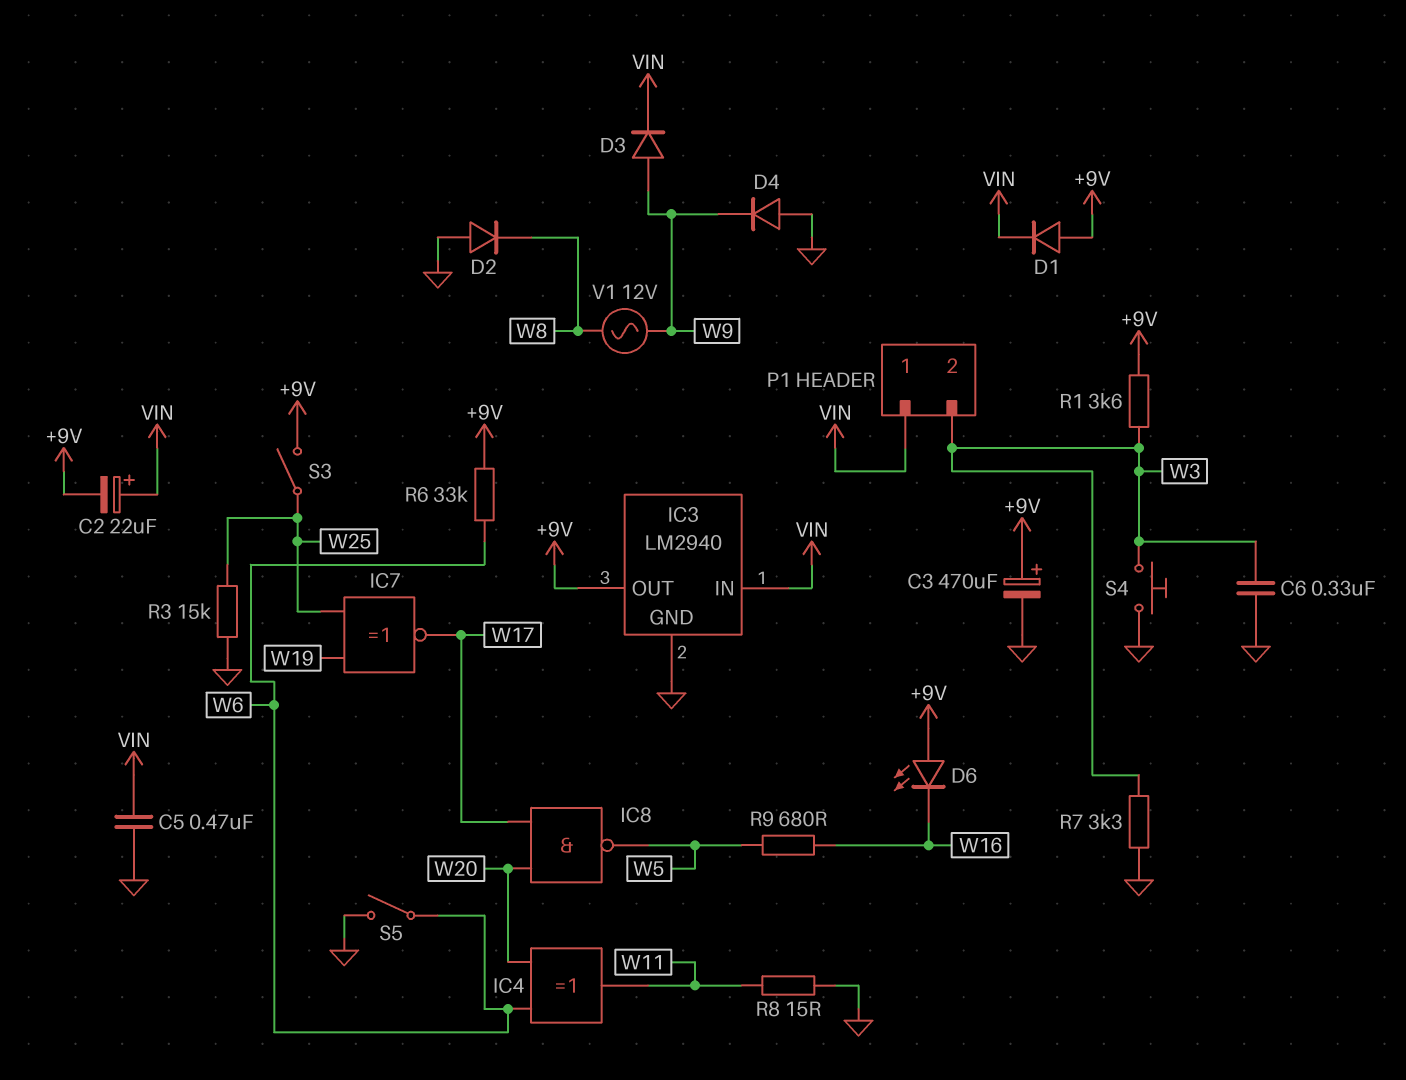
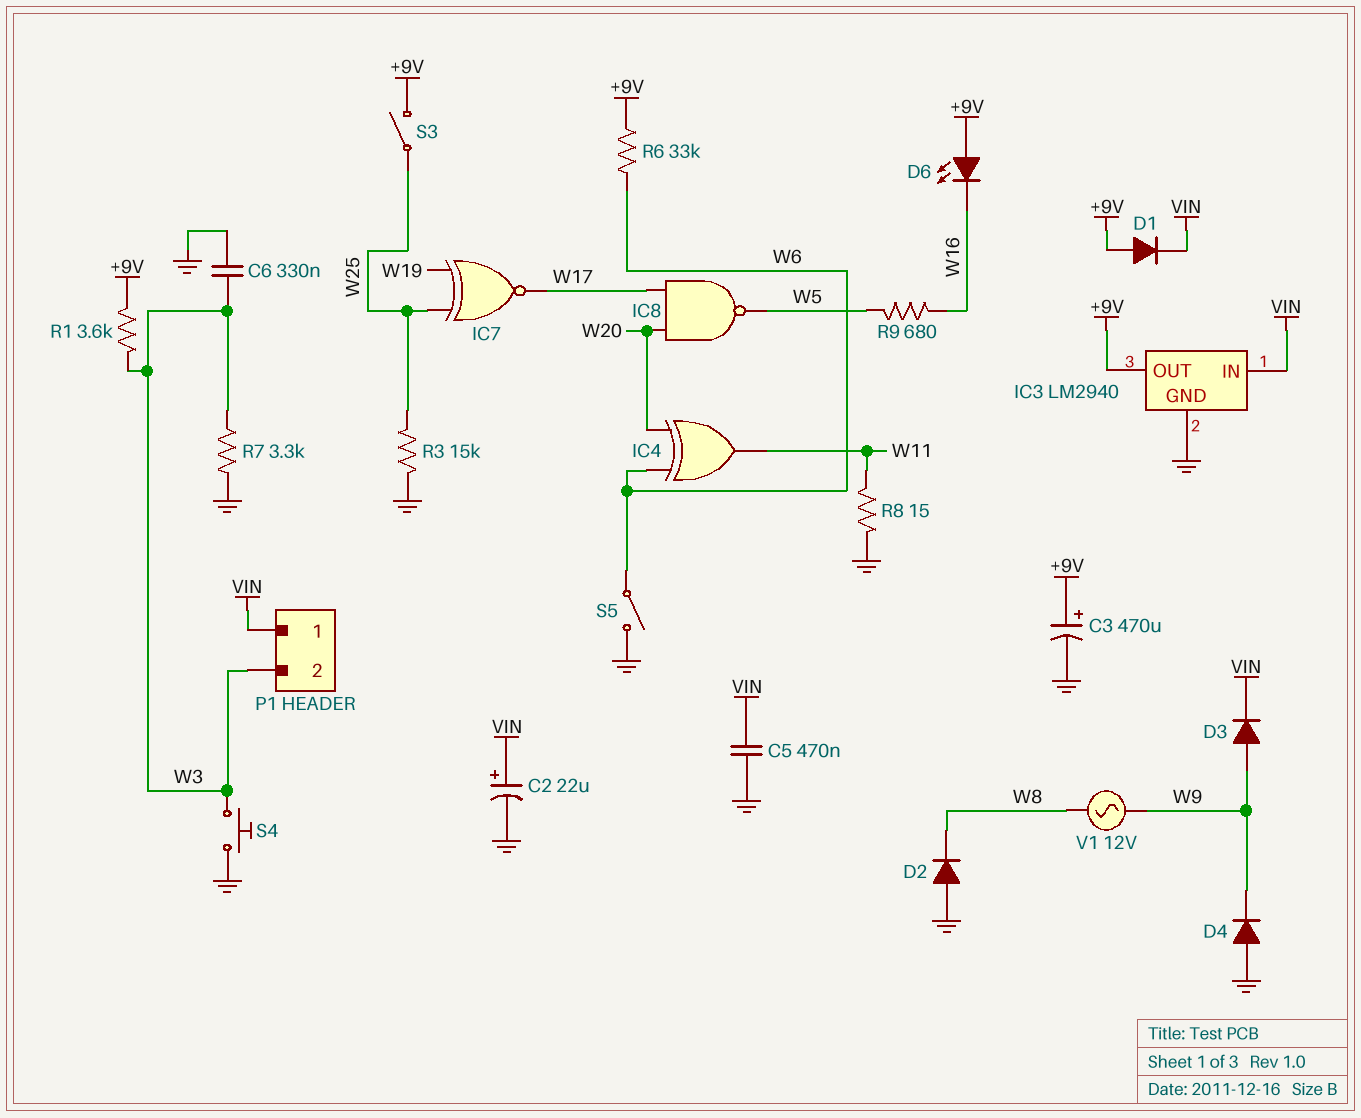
C2: 22uF (plus VIN, minus +9V) -> 22uF (plus VIN, minus GND)

